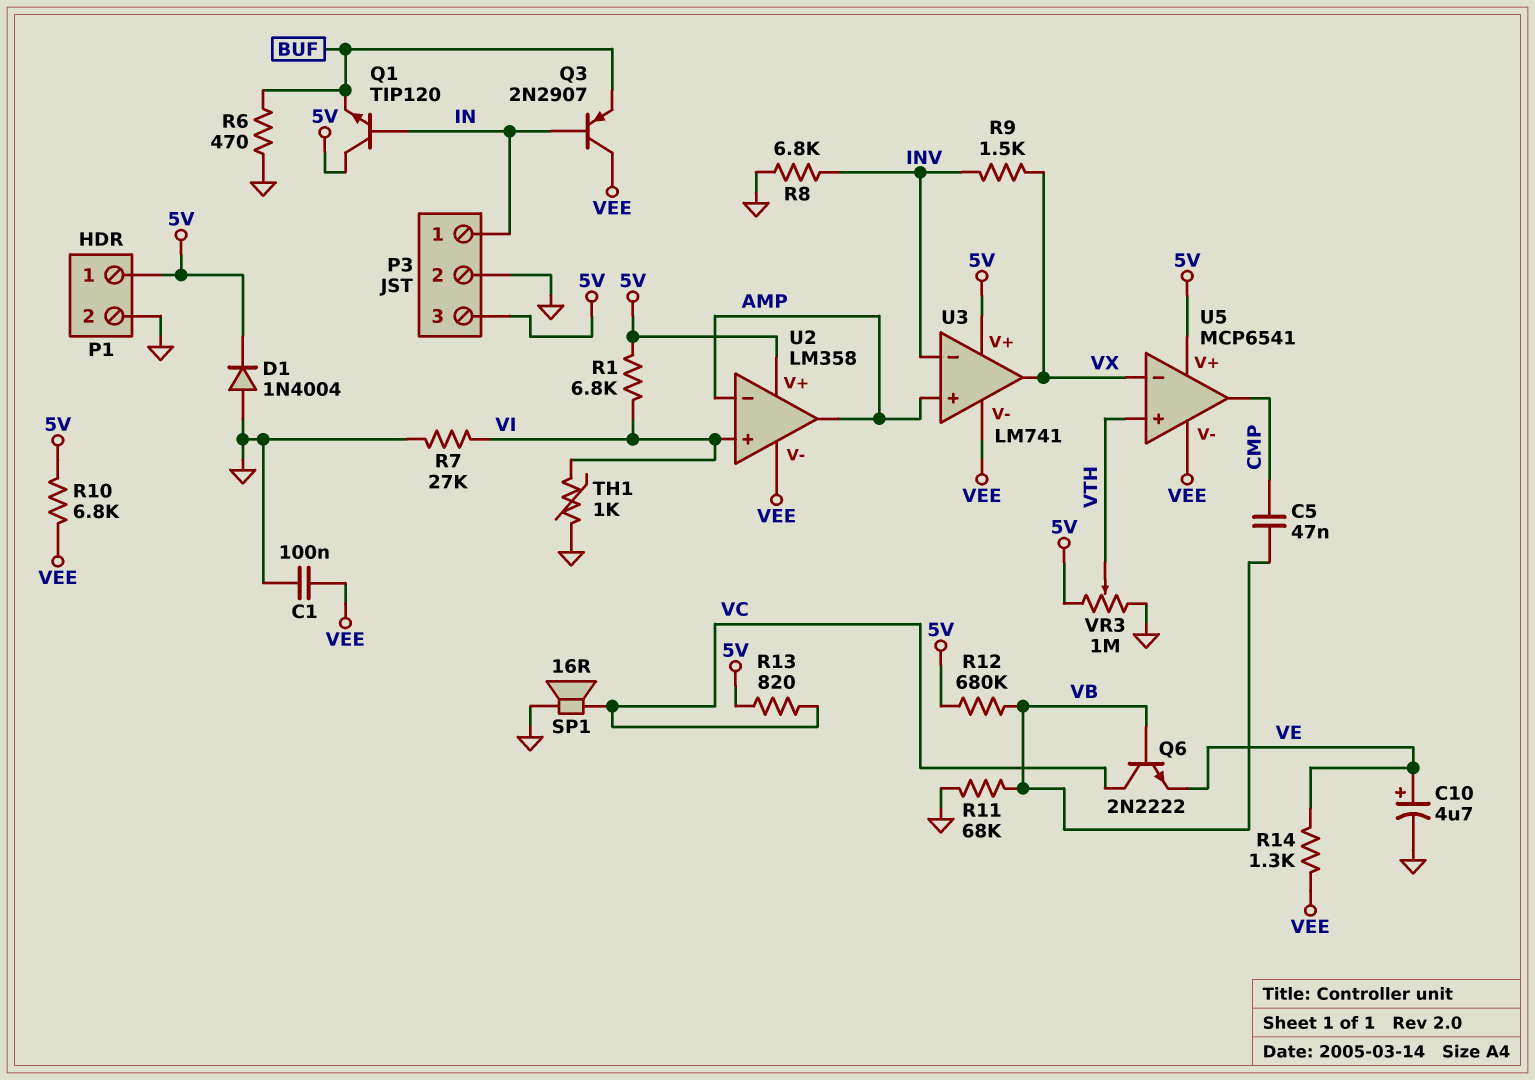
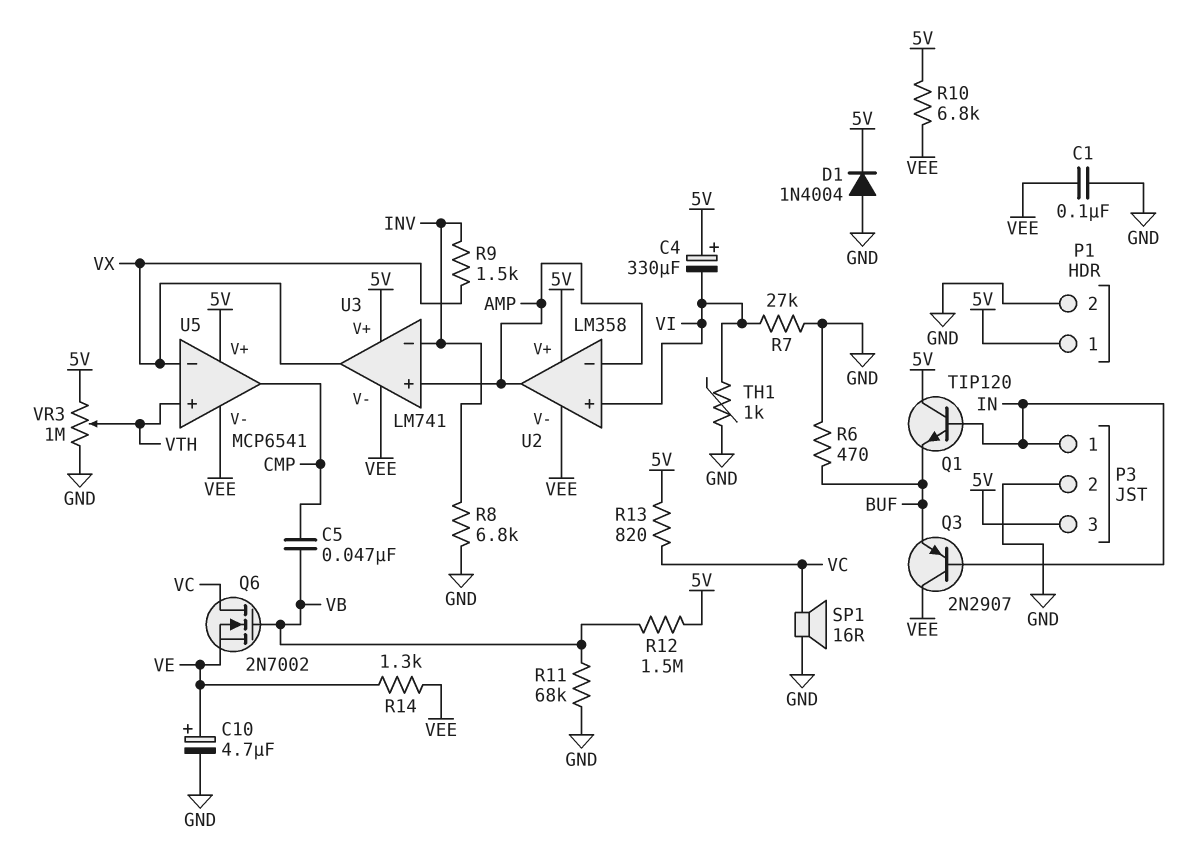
C4: none -> 330uF (plus 5V, minus VI)
Q6: NPN 2N2222 (B VB, C VC, E VE) -> NMOS 2N7002 (G VB, D VC, S VE)
R1: 6.8k (5V, VI) -> none
R12: 680k (5V, VB) -> 1.5M (5V, VB)

